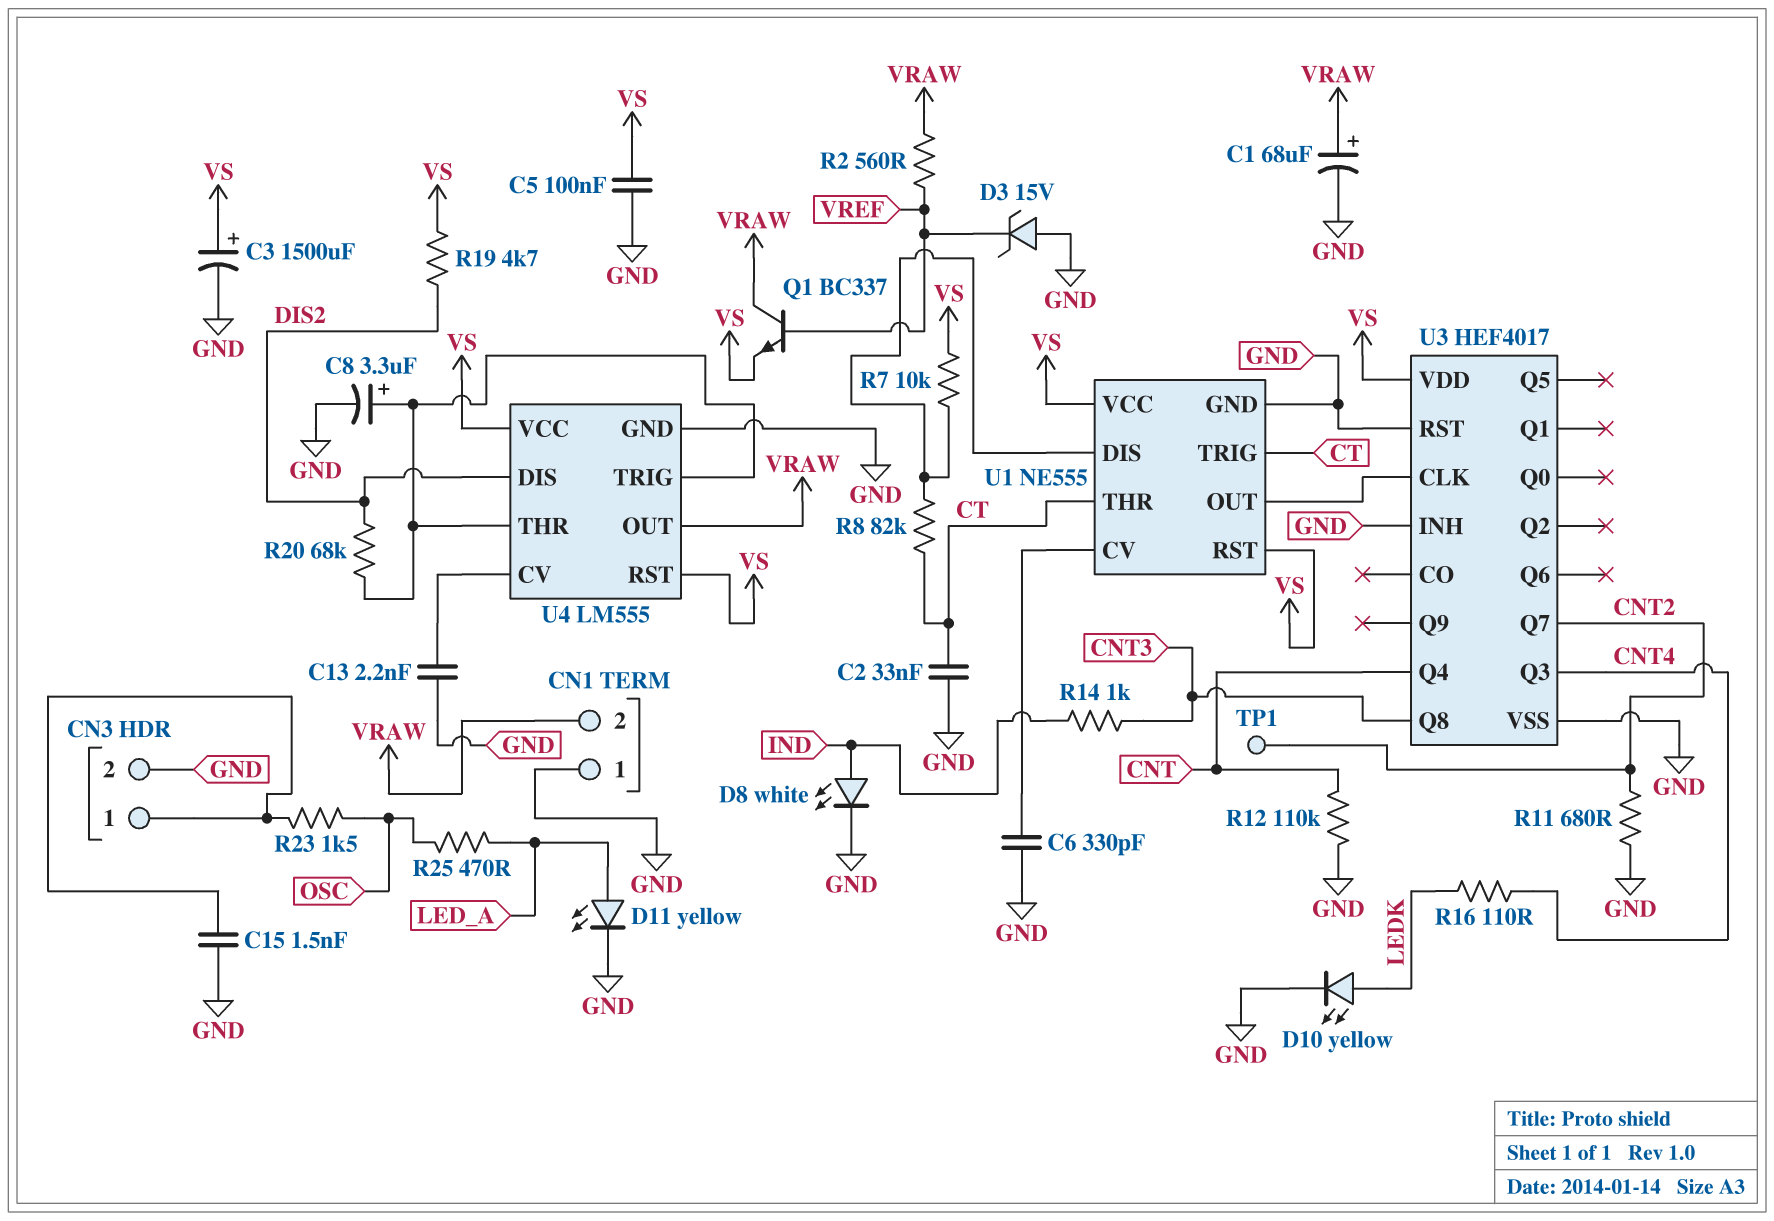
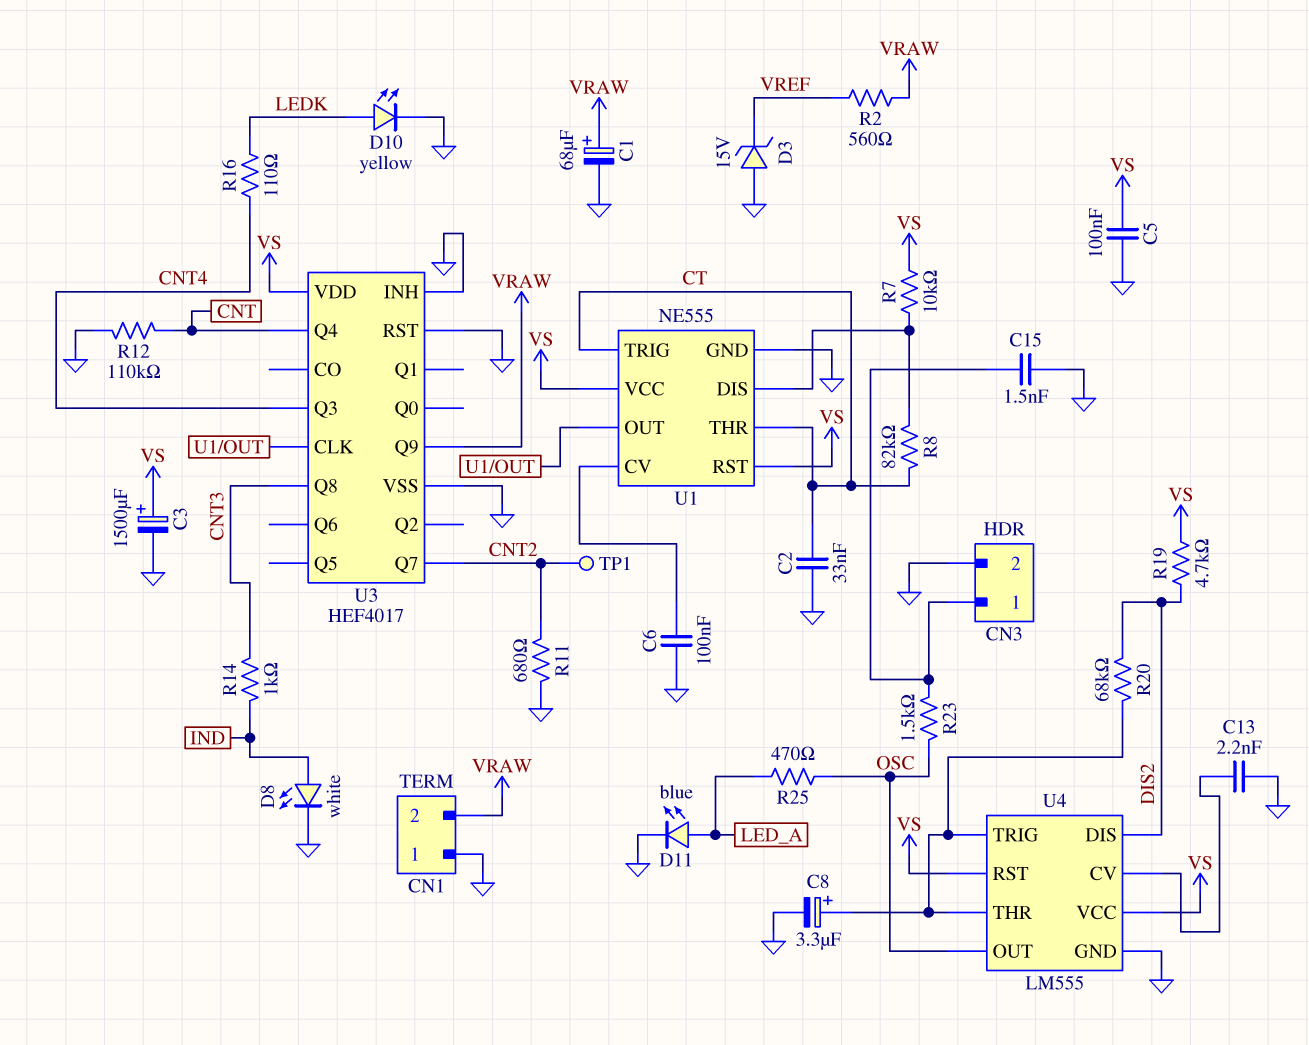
C6: 330pF (GND, U1/CV) -> 100nF (GND, U1/CV)
D11: LED yellow (A LED_A, K GND) -> LED blue (A LED_A, K GND)
Q1: NPN BC337 (B VREF, C VRAW, E VS) -> none
U3 pin Q9: none -> VRAW
U4 pin OUT: VRAW -> OSC

